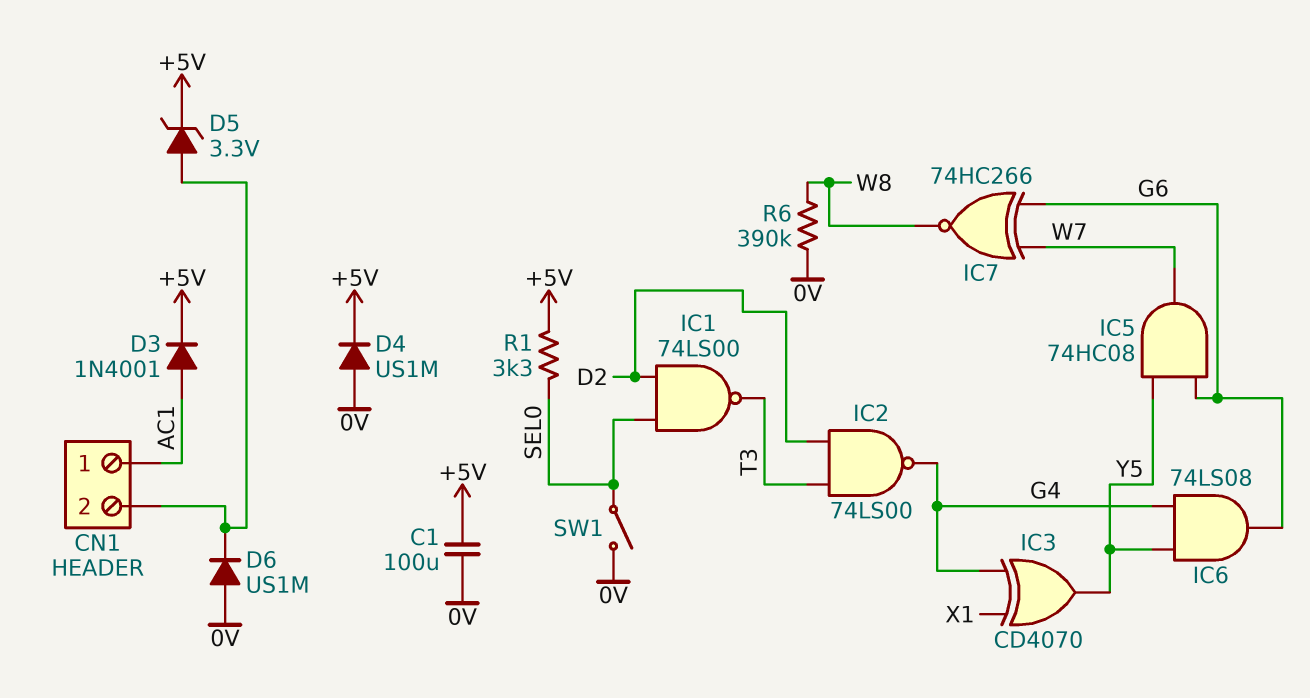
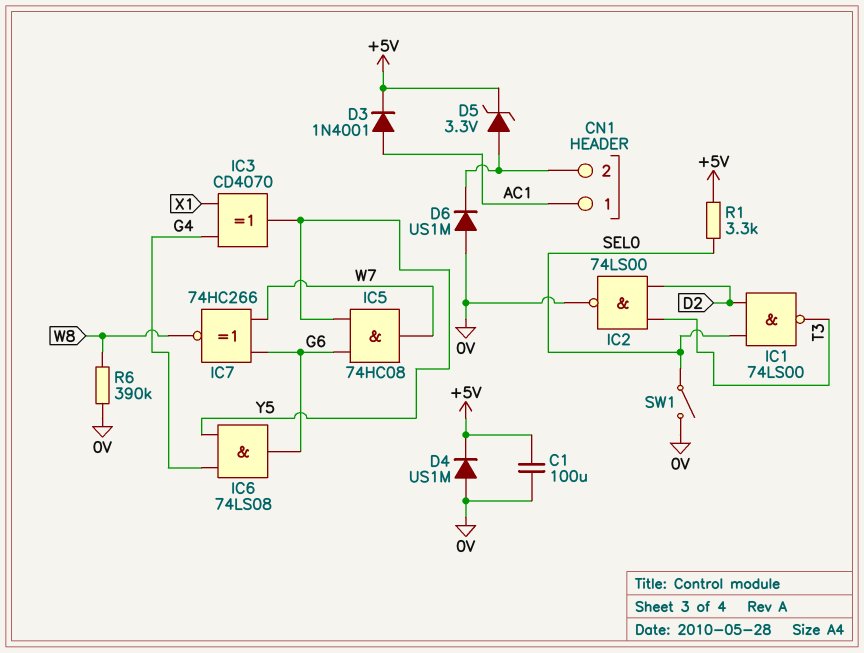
IC2: NAND 74LS00 (in D2, in T3, out G4) -> NAND 74LS00 (in D2, in T3, out 0V)

